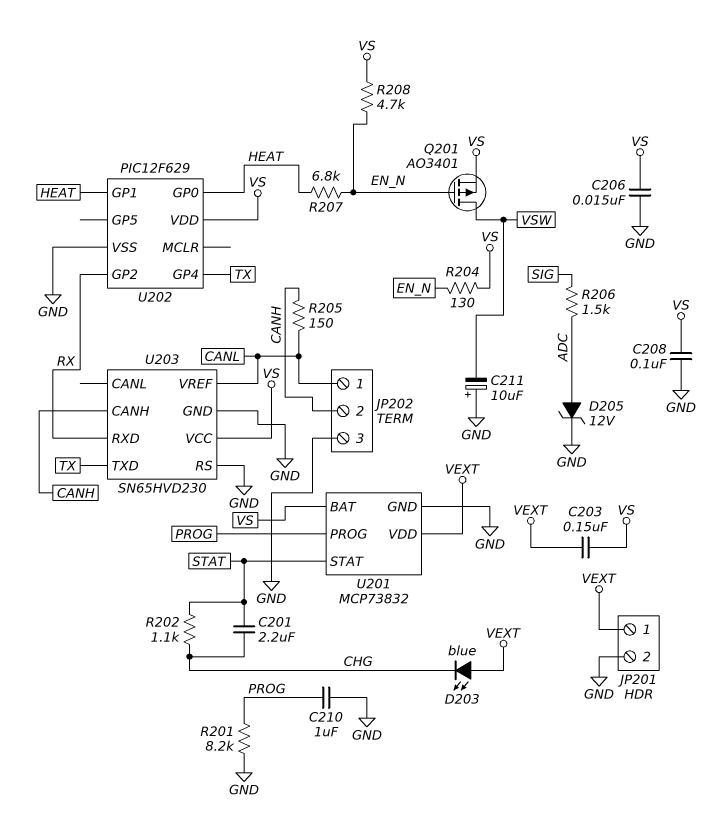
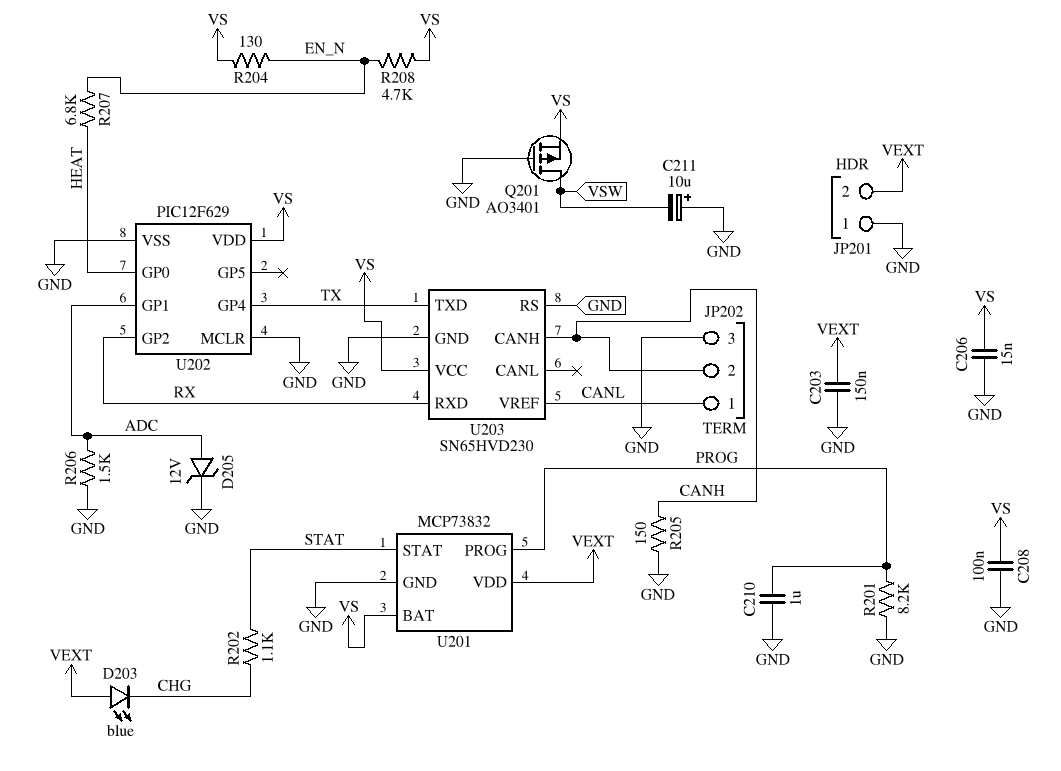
C201: 2.2uF (CHG, STAT) -> none
C203: 150nF (VEXT, VS) -> 150nF (GND, VEXT)
JP201 pin 1: VEXT -> GND
JP201 pin 2: GND -> VEXT
Q201: PMOS AO3401 (G EN_N, D VSW, S VS) -> PMOS AO3401 (G GND, D VSW, S VS)
R205: 150 (CANH, CANL) -> 150 (CANH, GND)
R206: 1.5k (ADC, SIG) -> 1.5k (ADC, GND)
U202 pin GP1: HEAT -> ADC
U202 pin MCLR: none -> GND

